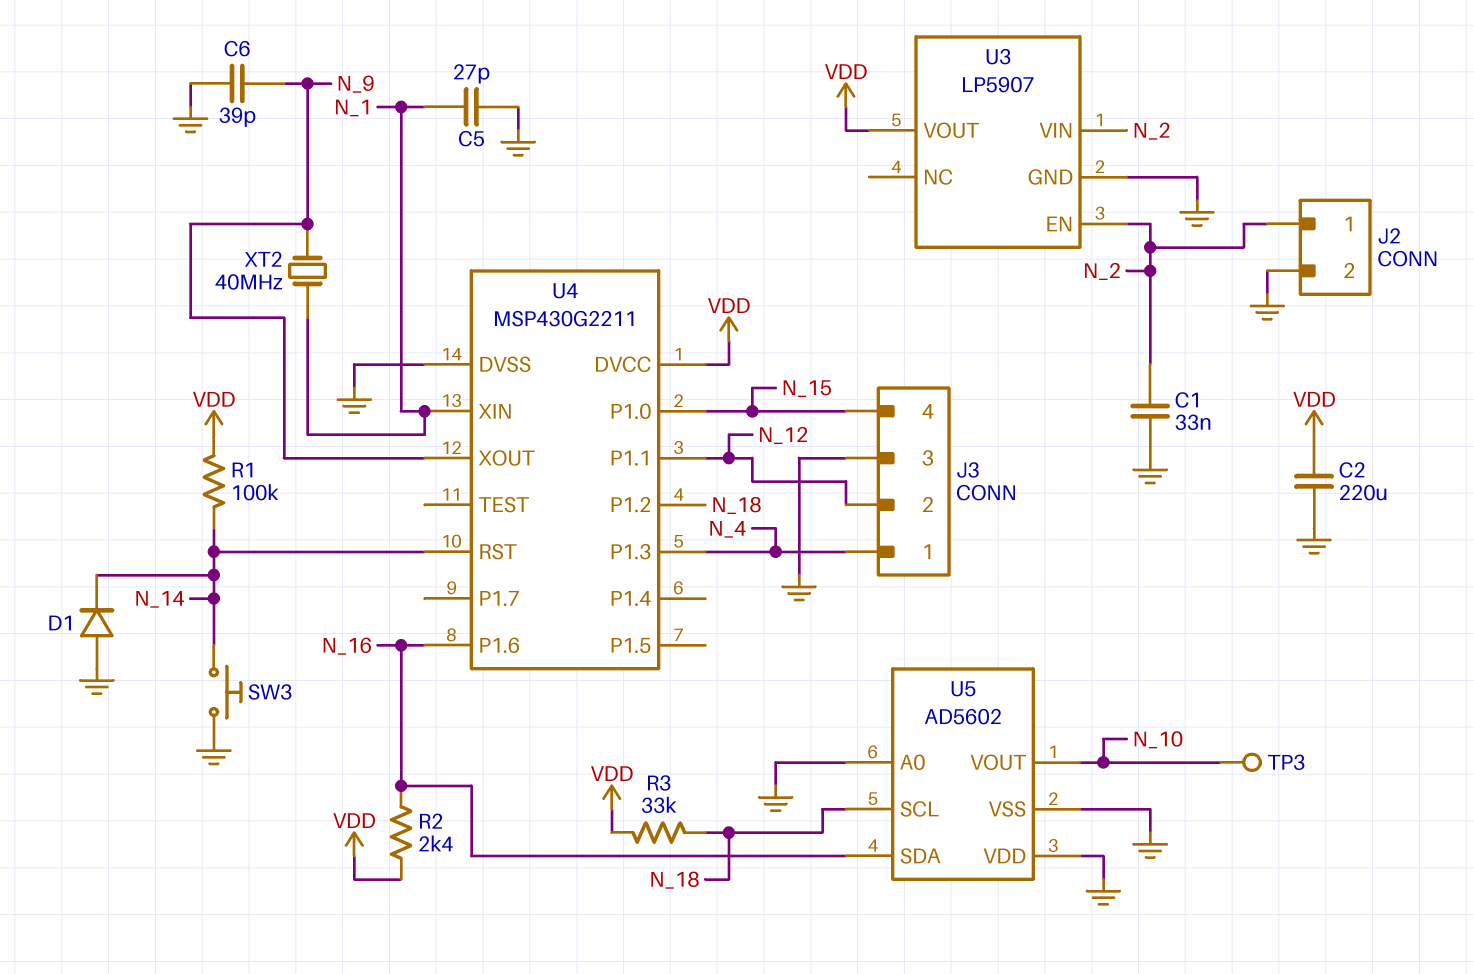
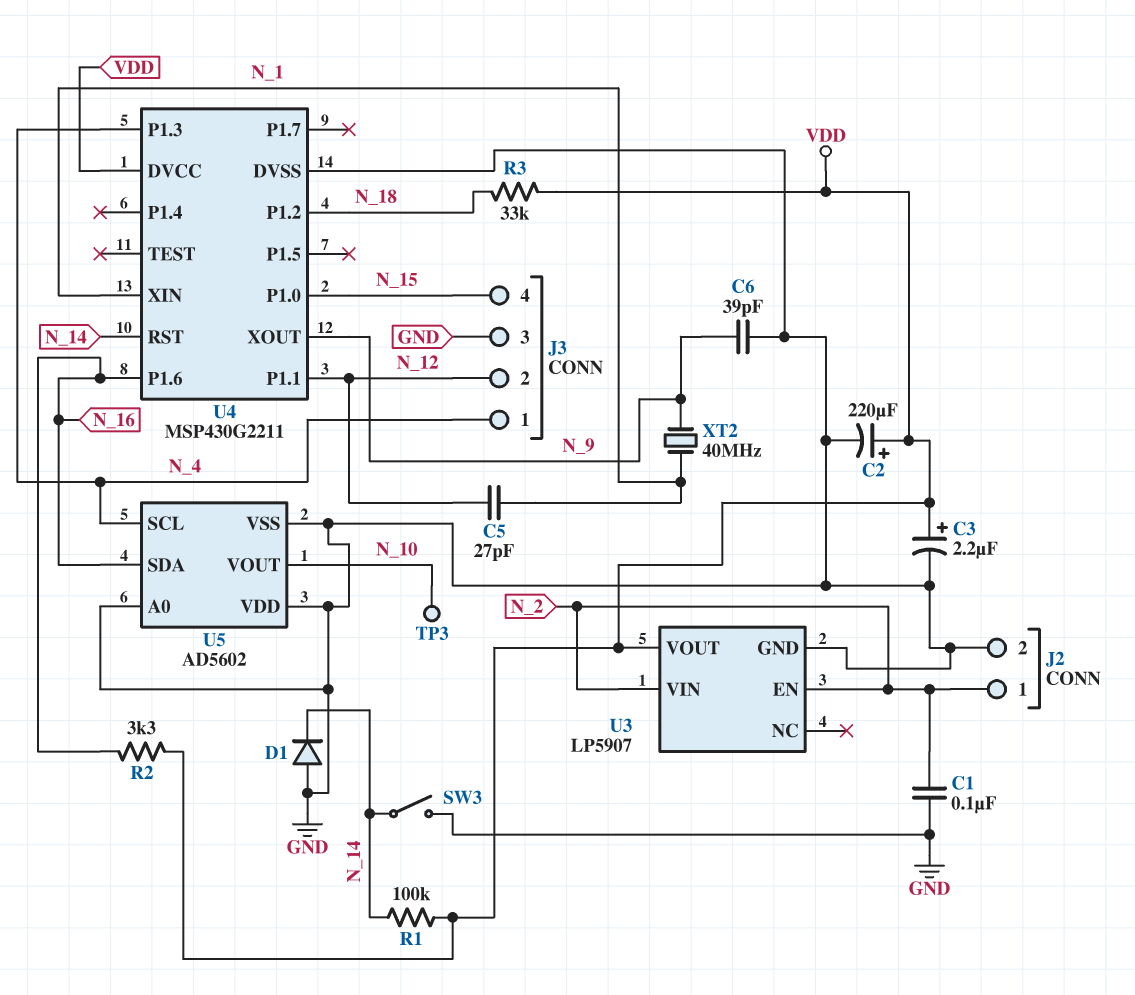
C1: 33nF (GND, N_2) -> 100nF (GND, N_2)
C2: 220uF (GND, VDD) -> 220uF (plus VDD, minus GND)
C3: none -> 2.2uF (plus VDD, minus GND)
C5: 27pF (GND, N_1) -> 27pF (N_1, N_12)
R2: 2.4k (N_16, VDD) -> 3.3k (N_16, VDD)
SW3: button (GND, N_14) -> switch (GND, N_14)
U5 pin SCL: N_18 -> N_4

